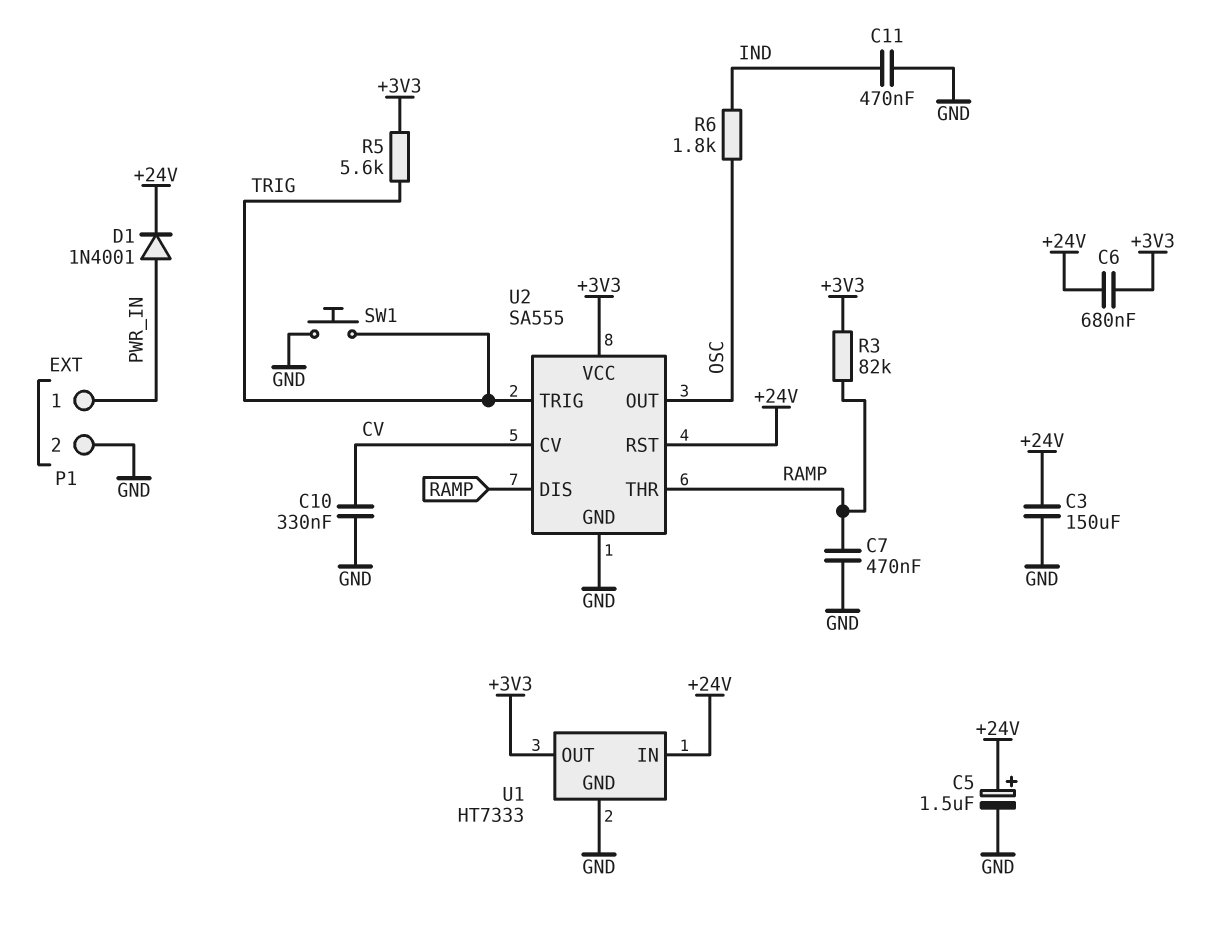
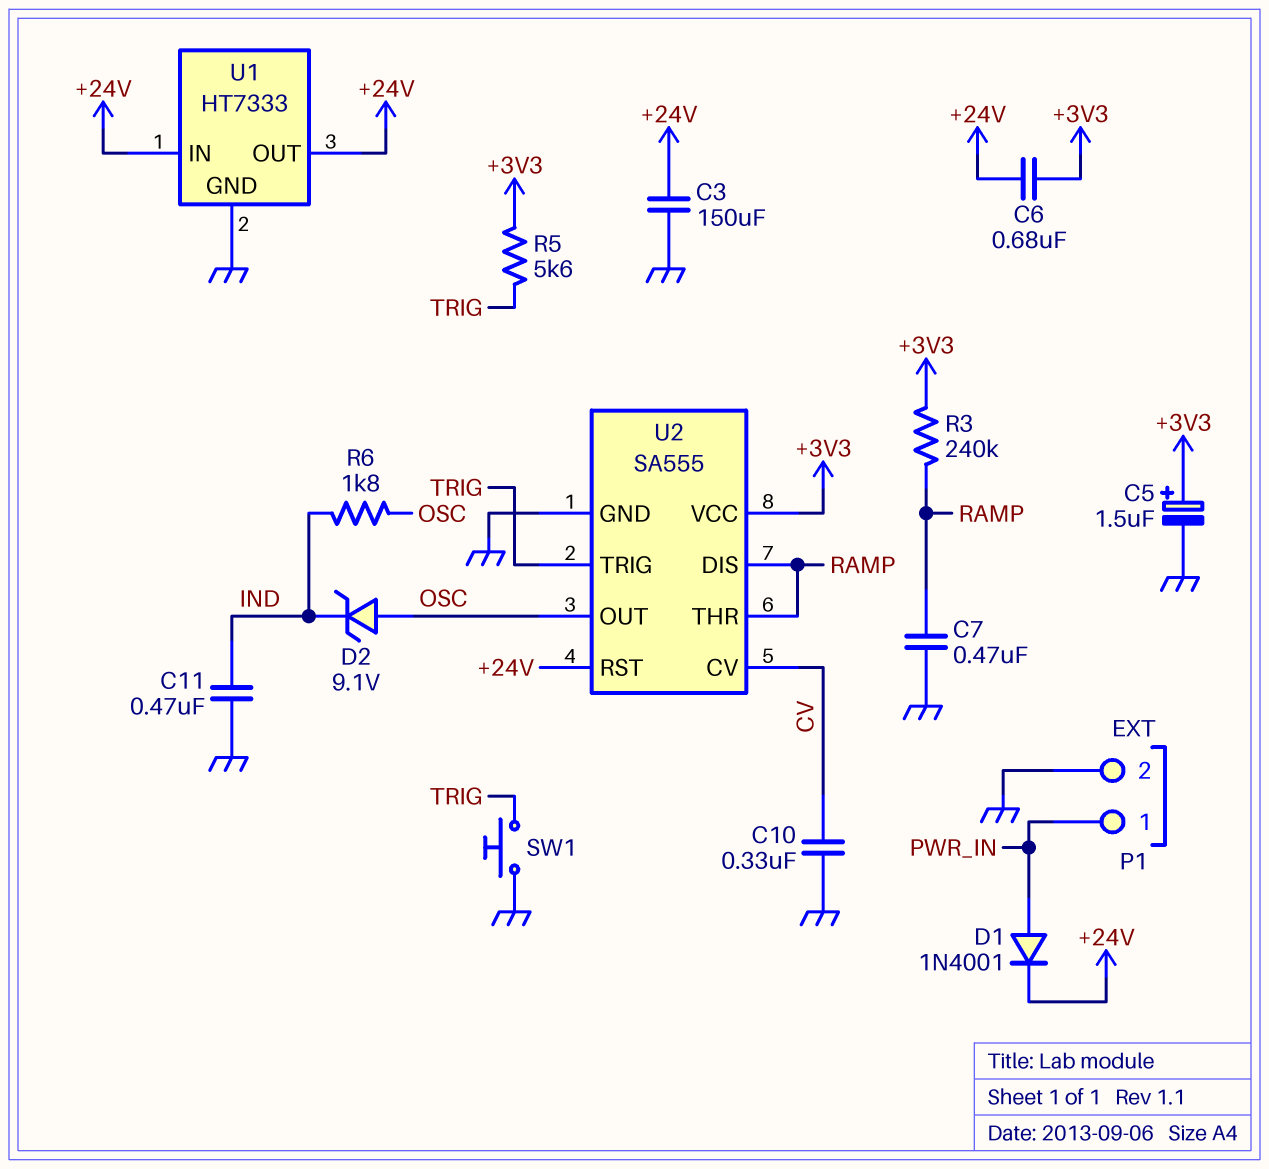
C5: 1.5uF (plus +24V, minus GND) -> 1.5uF (plus +3V3, minus GND)
D2: none -> zener 9.1V (A OSC, K IND)
R3: 82k (+3V3, RAMP) -> 240k (+3V3, RAMP)
U1 pin OUT: +3V3 -> +24V

